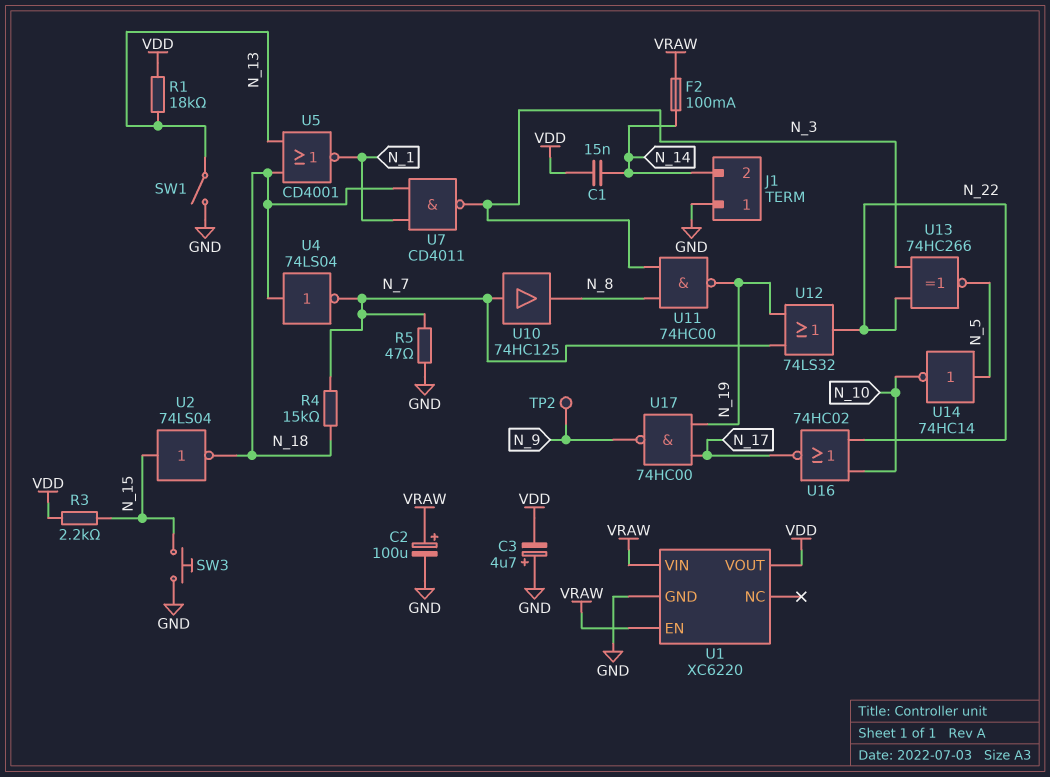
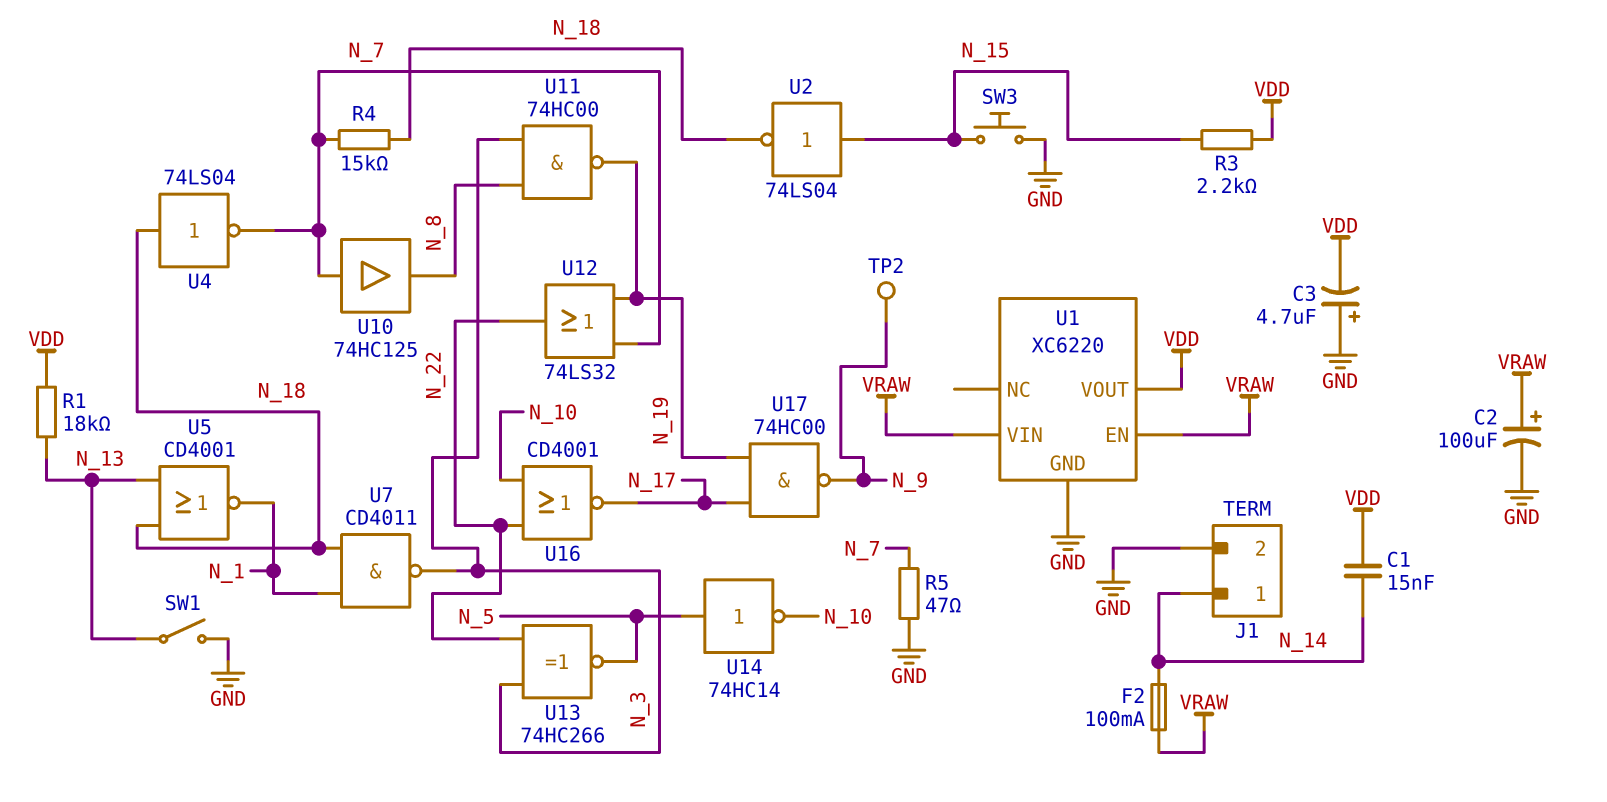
J1 pin 1: GND -> N_14
J1 pin 2: N_14 -> GND
U16: NOR 74HC02 (in N_10, in N_22, out N_17) -> NOR CD4001 (in N_10, in N_22, out N_17)

